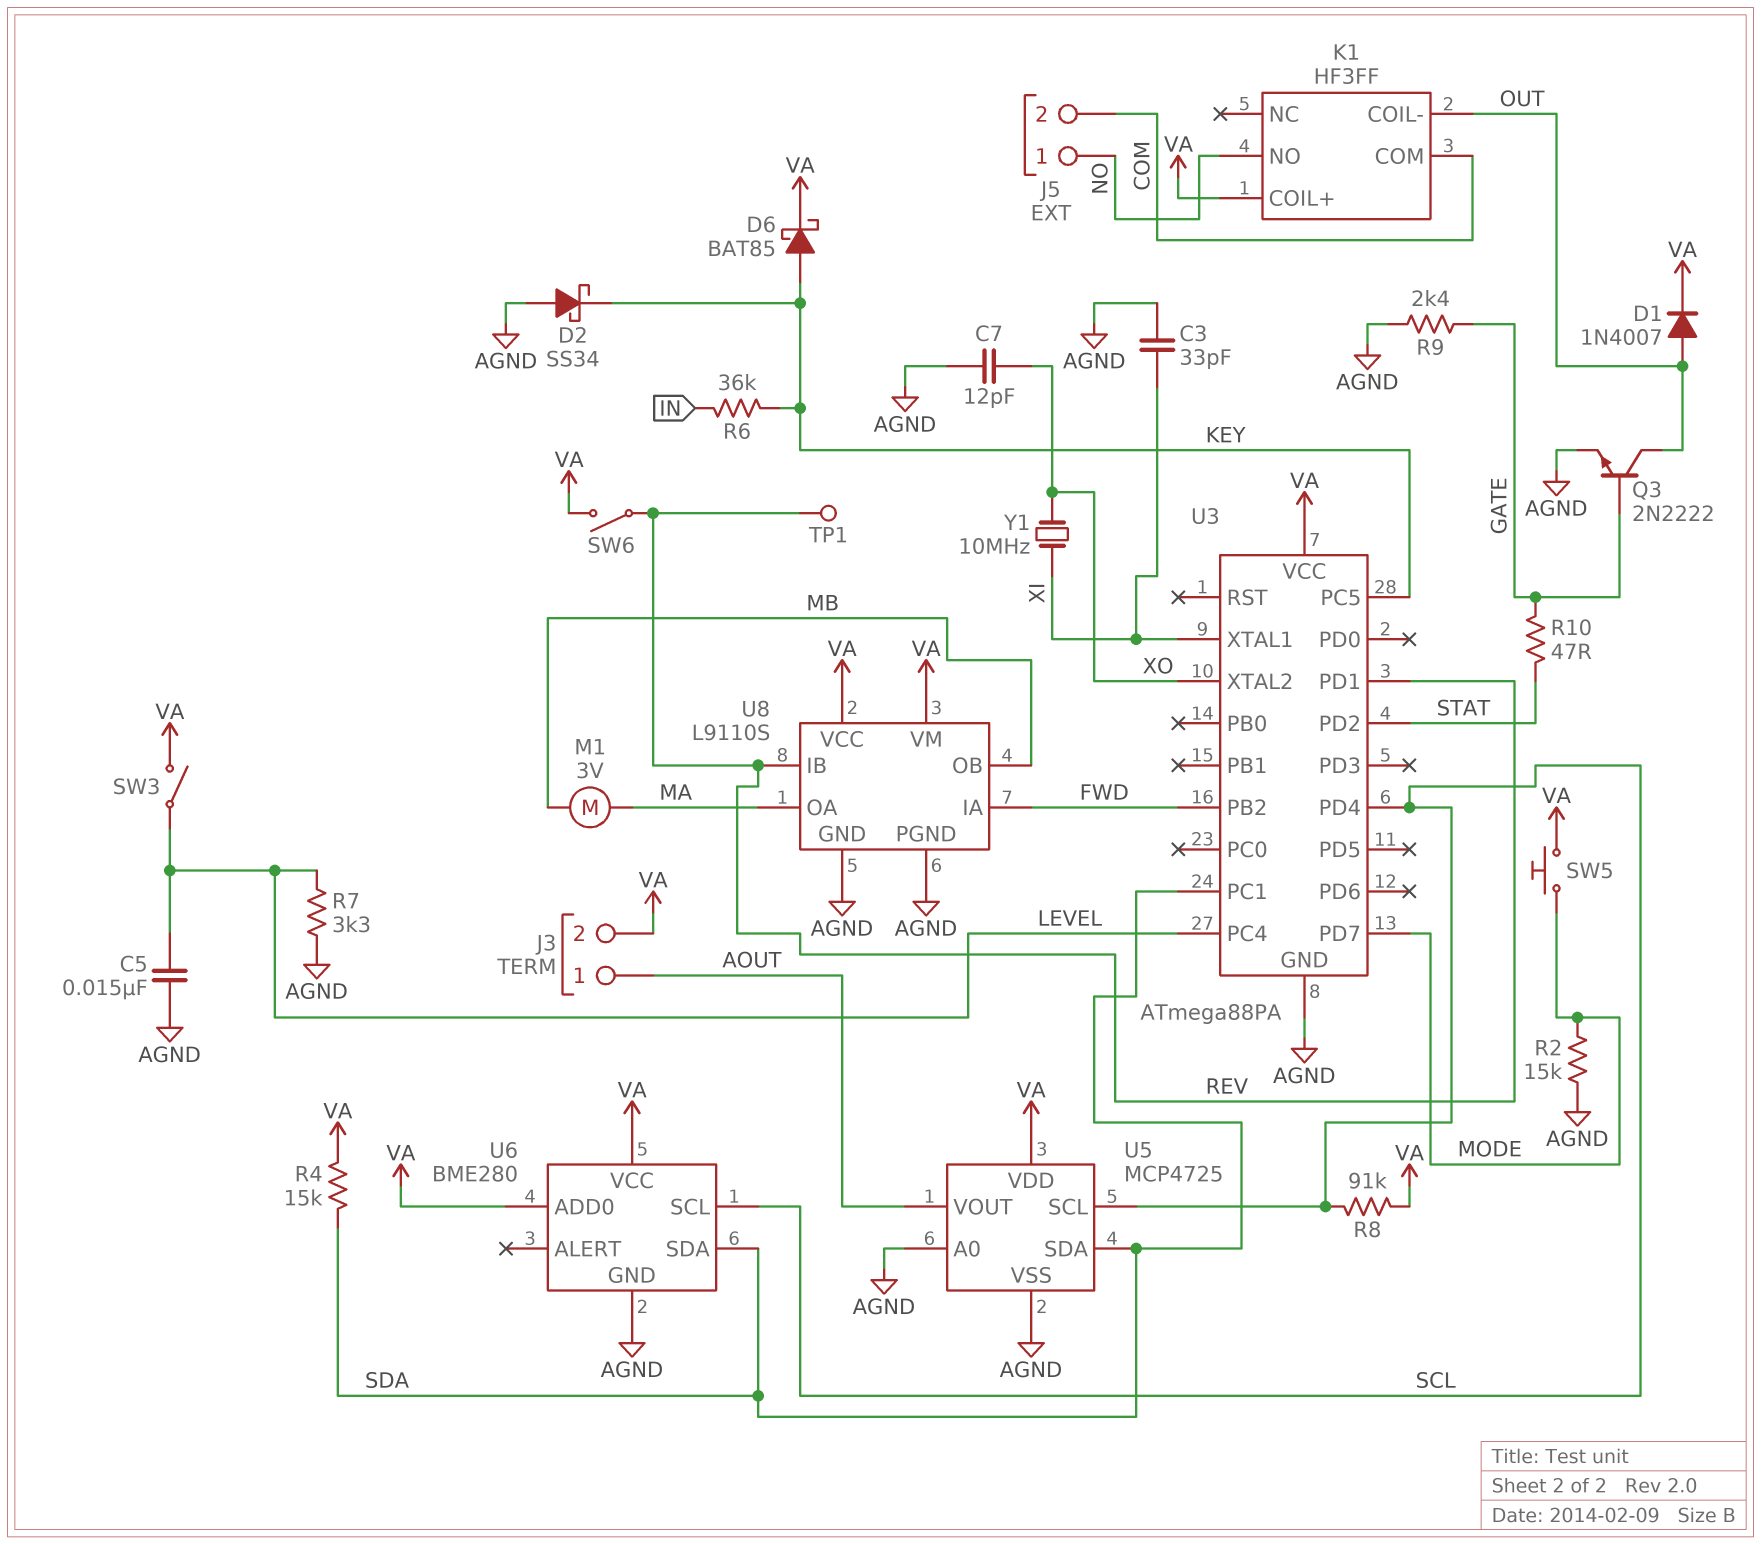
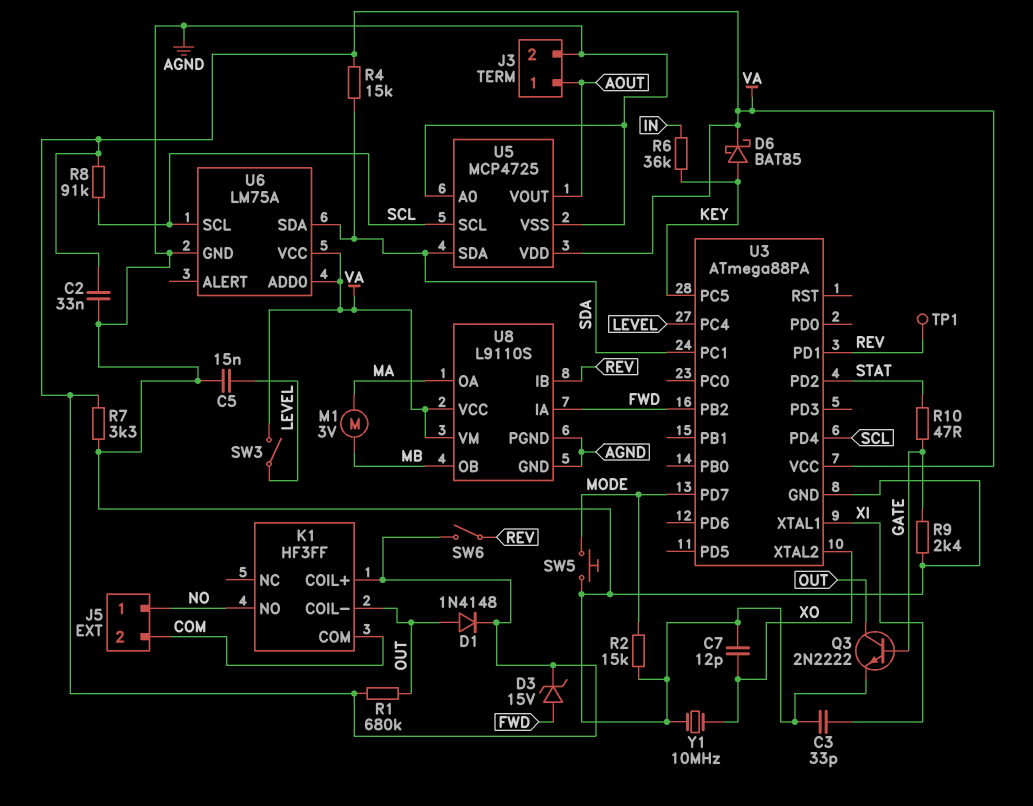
C2: none -> 33nF (AGND, VA)
D1: diode 1N4007 (A OUT, K VA) -> diode 1N4148 (A OUT, K VA)
D2: schottky SS34 (A AGND, K KEY) -> none
D3: none -> zener 15V (A FWD, K VA)
J3 pin 2: VA -> AGND
R1: none -> 680k (OUT, VA)
R7: 3.3k (AGND, LEVEL) -> 3.3k (AGND, VA)
SW5: button (MODE, VA) -> button (AGND, MODE)
U6: BME280 -> LM75A
Y1: 10MHz (XI, XO) -> 10MHz (AGND, XO)

